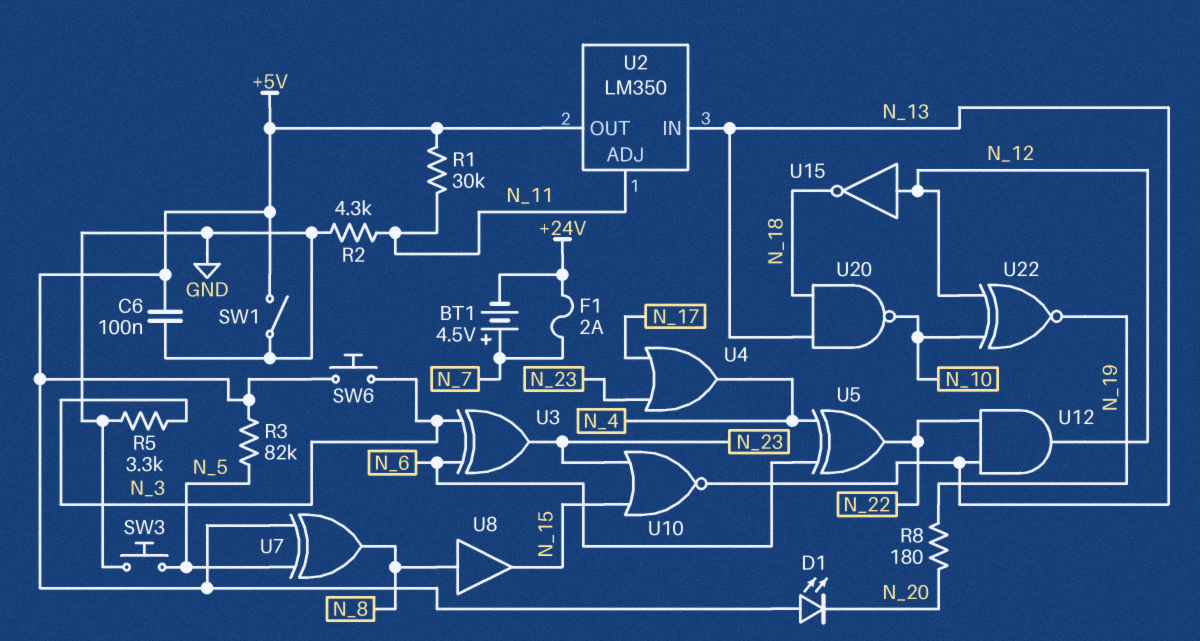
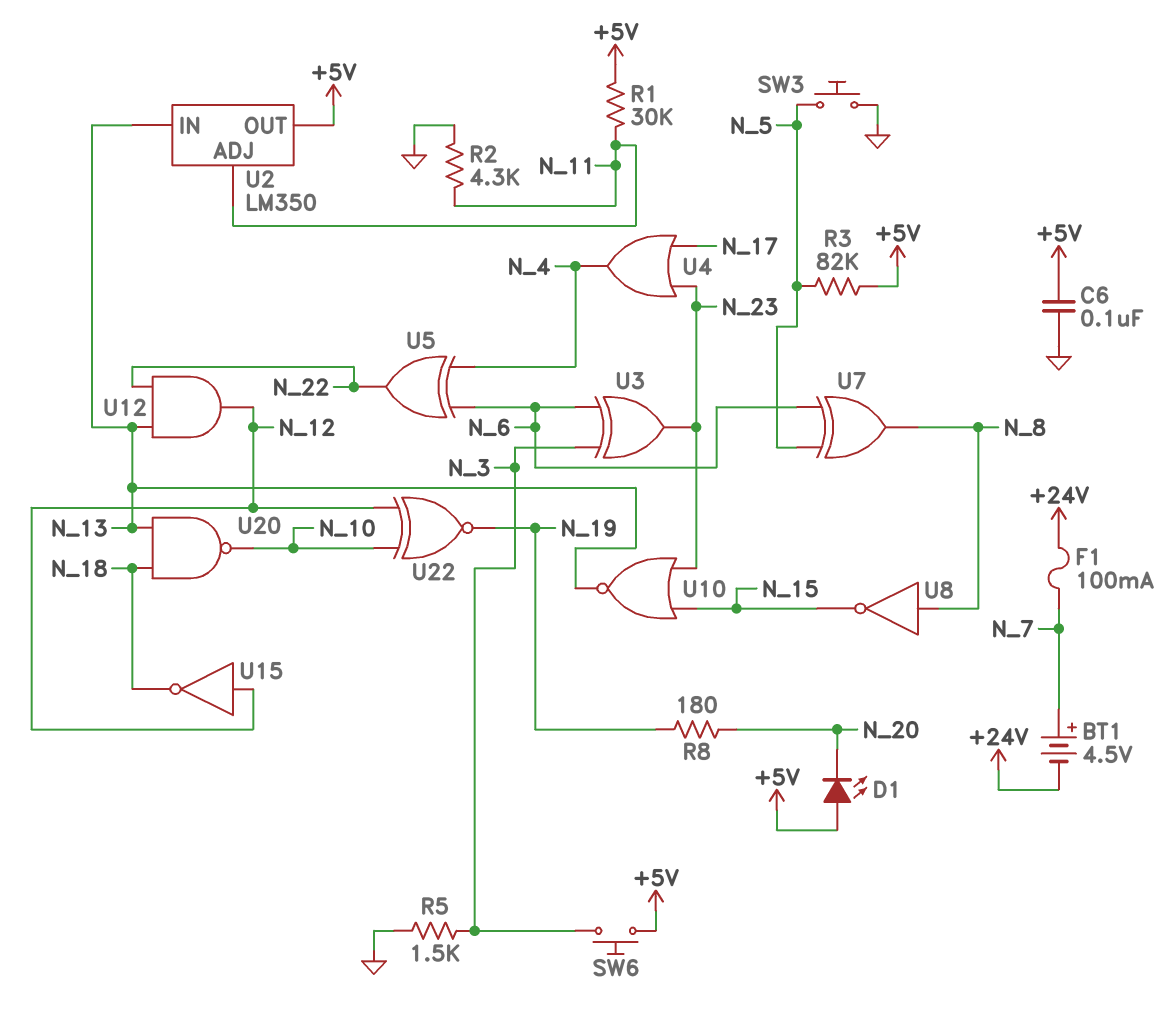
F1: 2A (+24V, N_7) -> 100mA (+24V, N_7)
R5: 3.3k (GND, N_3) -> 1.5k (GND, N_3)
SW1: switch (+5V, GND) -> none
U7: XOR (in +5V, in N_5, out N_8) -> XOR (in N_5, in N_6, out N_8)
U8: buffer (in N_8, out N_15) -> NOT (in N_8, out N_15)

